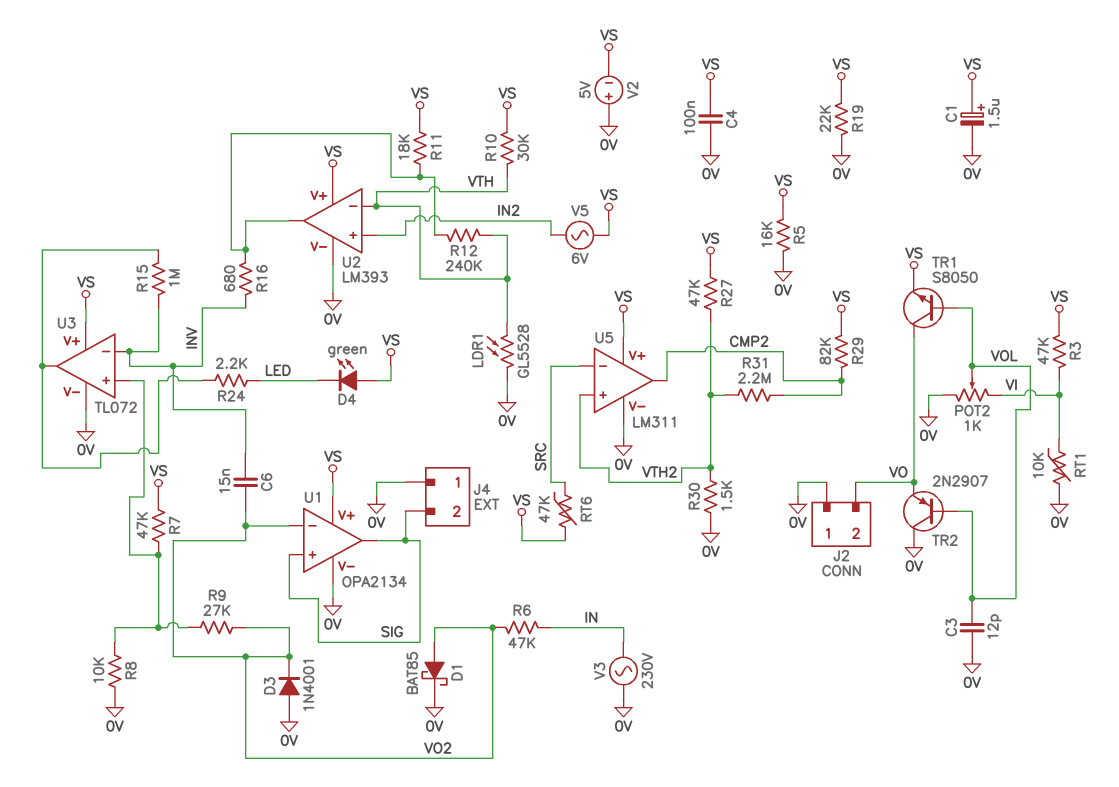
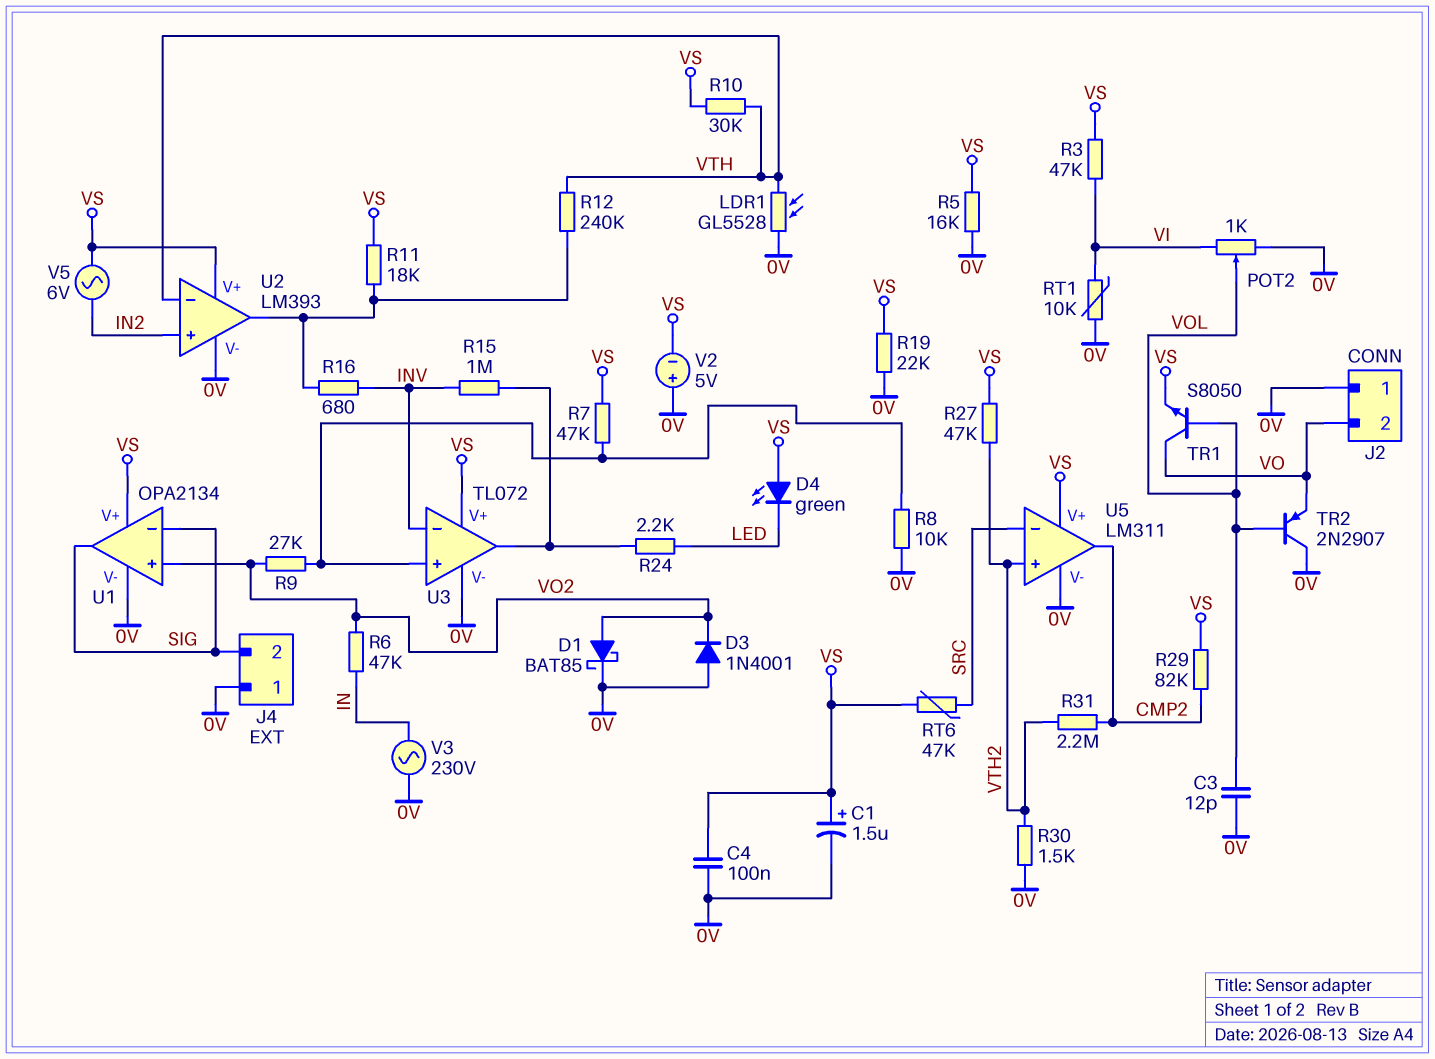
C6: 15nF (INV, VO2) -> none
U1 pin in+: SIG -> VO2
U1 pin in-: VO2 -> SIG

